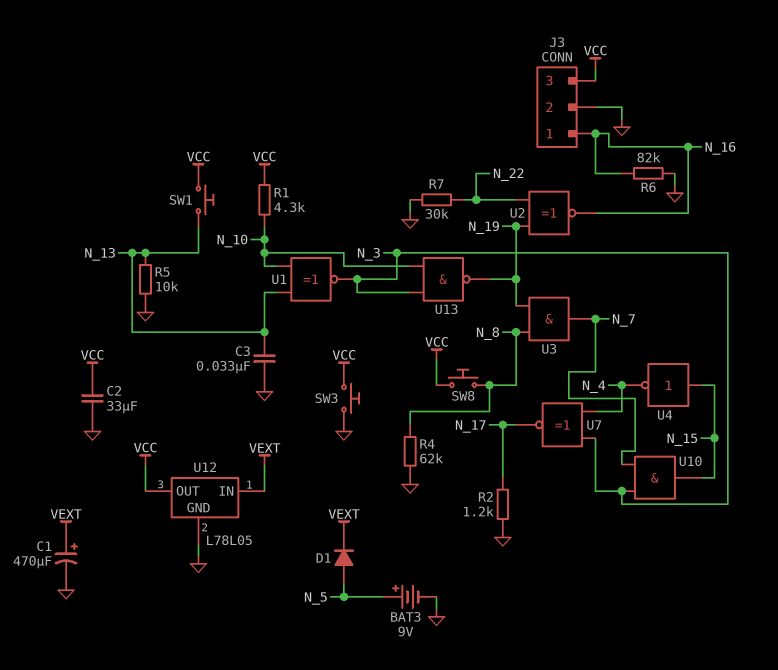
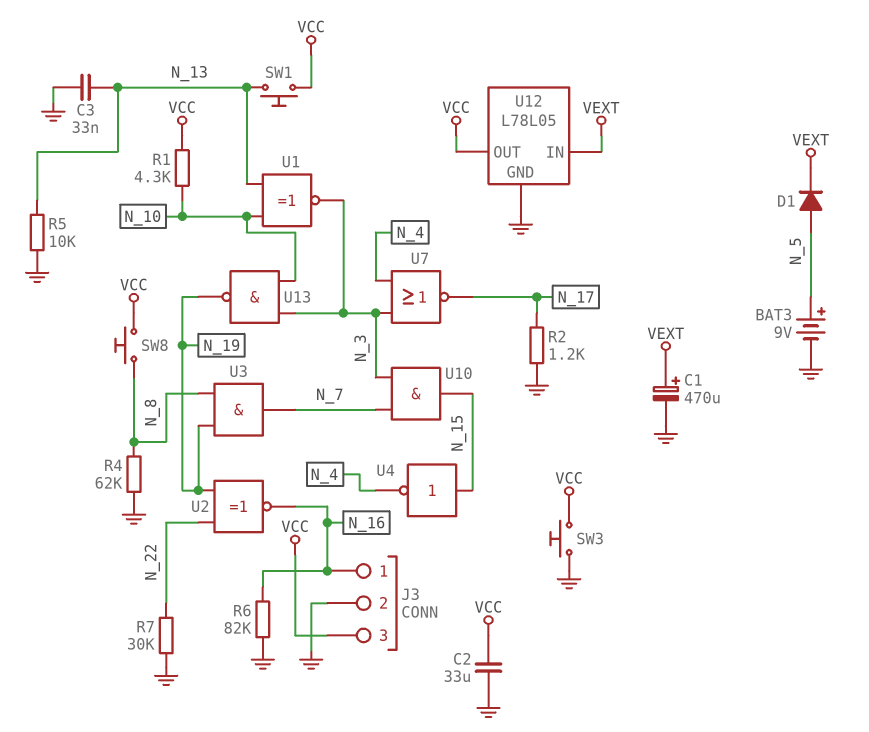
U7: XNOR (in N_3, in N_4, out N_17) -> NOR (in N_3, in N_4, out N_17)

